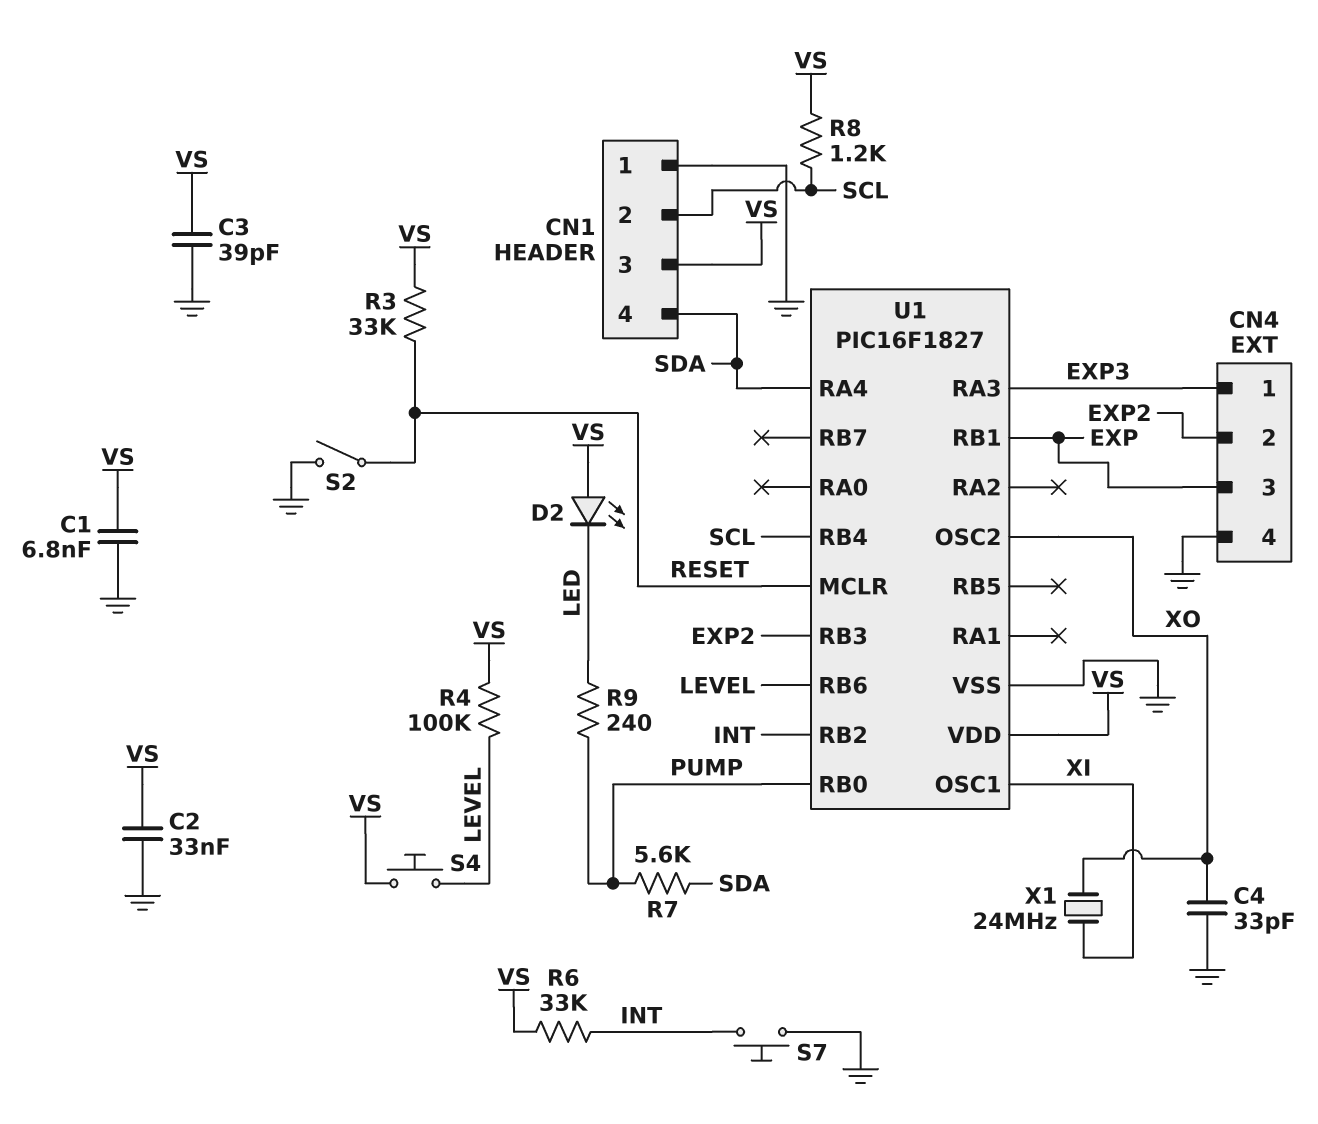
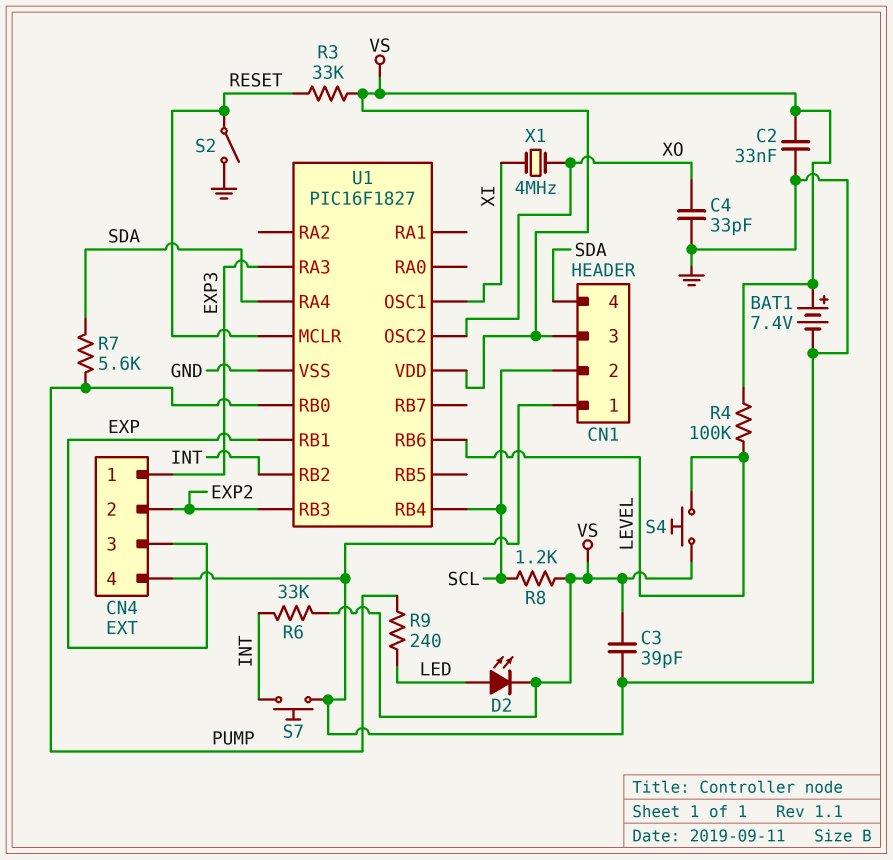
BAT1: none -> 7.4V (plus VS, minus GND)
C1: 6.8nF (GND, VS) -> none
D2: LED (A VS, K LED) -> LED (A LED, K VS)
X1: 24MHz (XI, XO) -> 4MHz (XI, XO)

